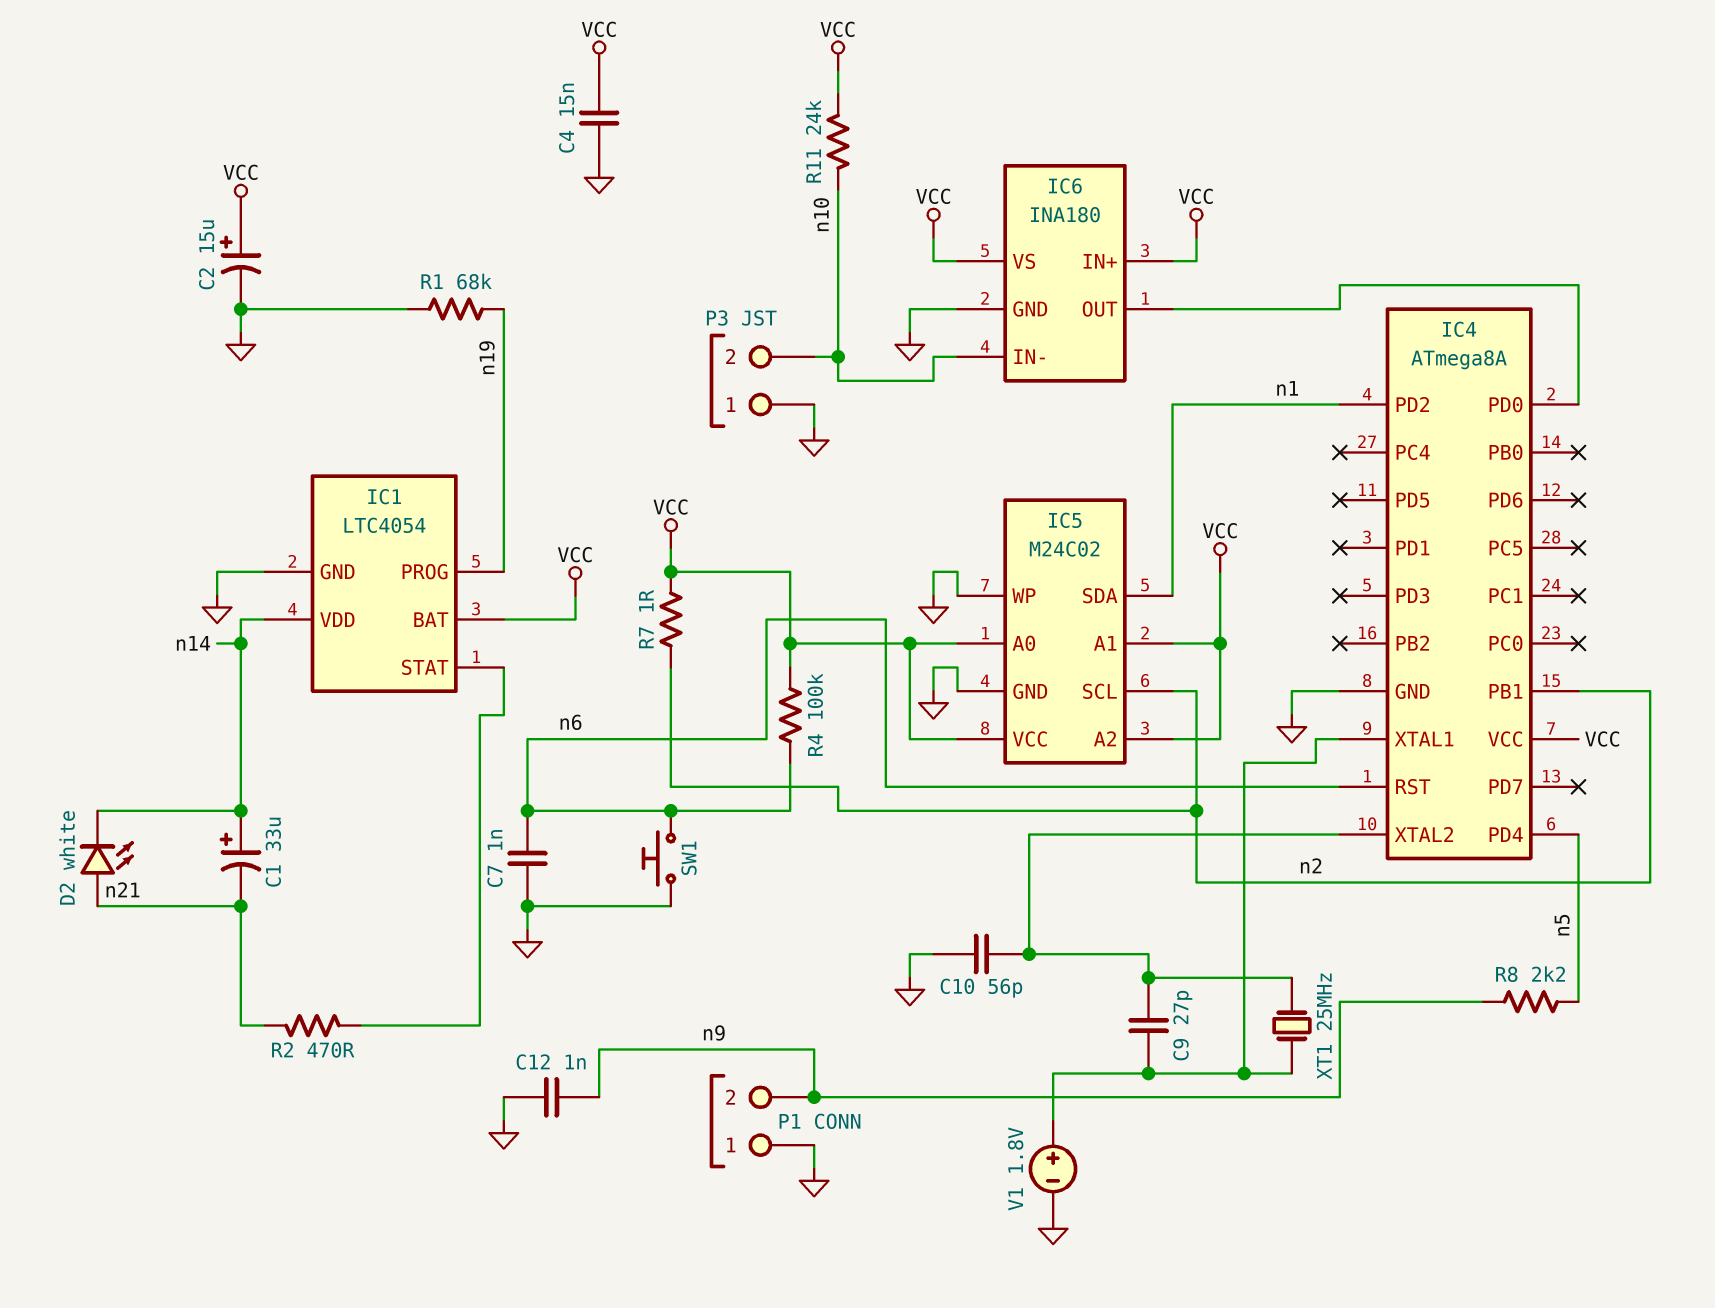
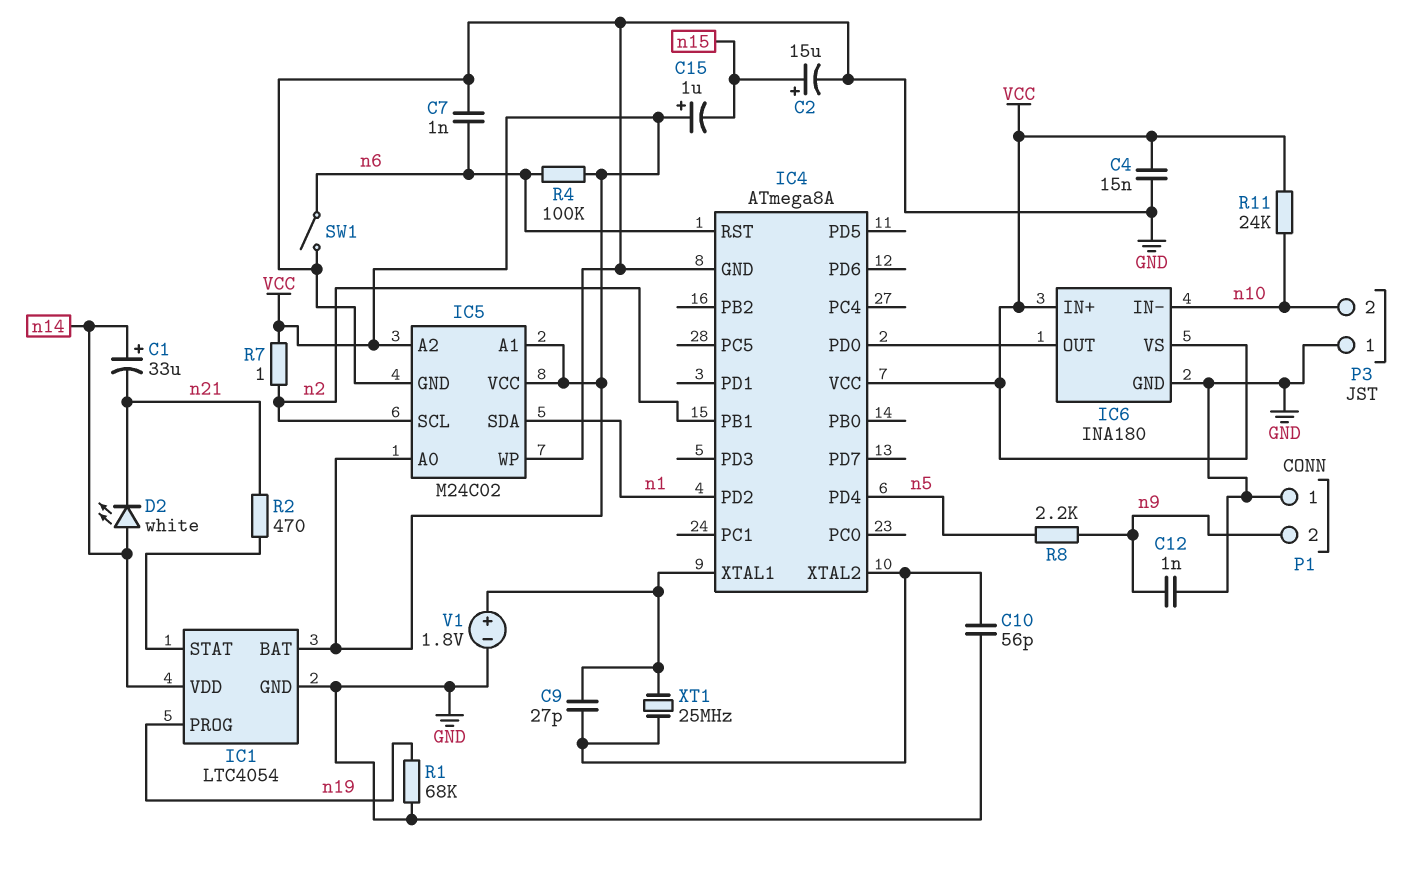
C2: 15uF (plus VCC, minus GND) -> 15uF (plus n15, minus GND)
C15: none -> 1uF (plus VCC, minus n15)
D2: LED white (A n21, K n14) -> LED white (A n14, K n21)
SW1: button (GND, n6) -> switch (GND, n6)

